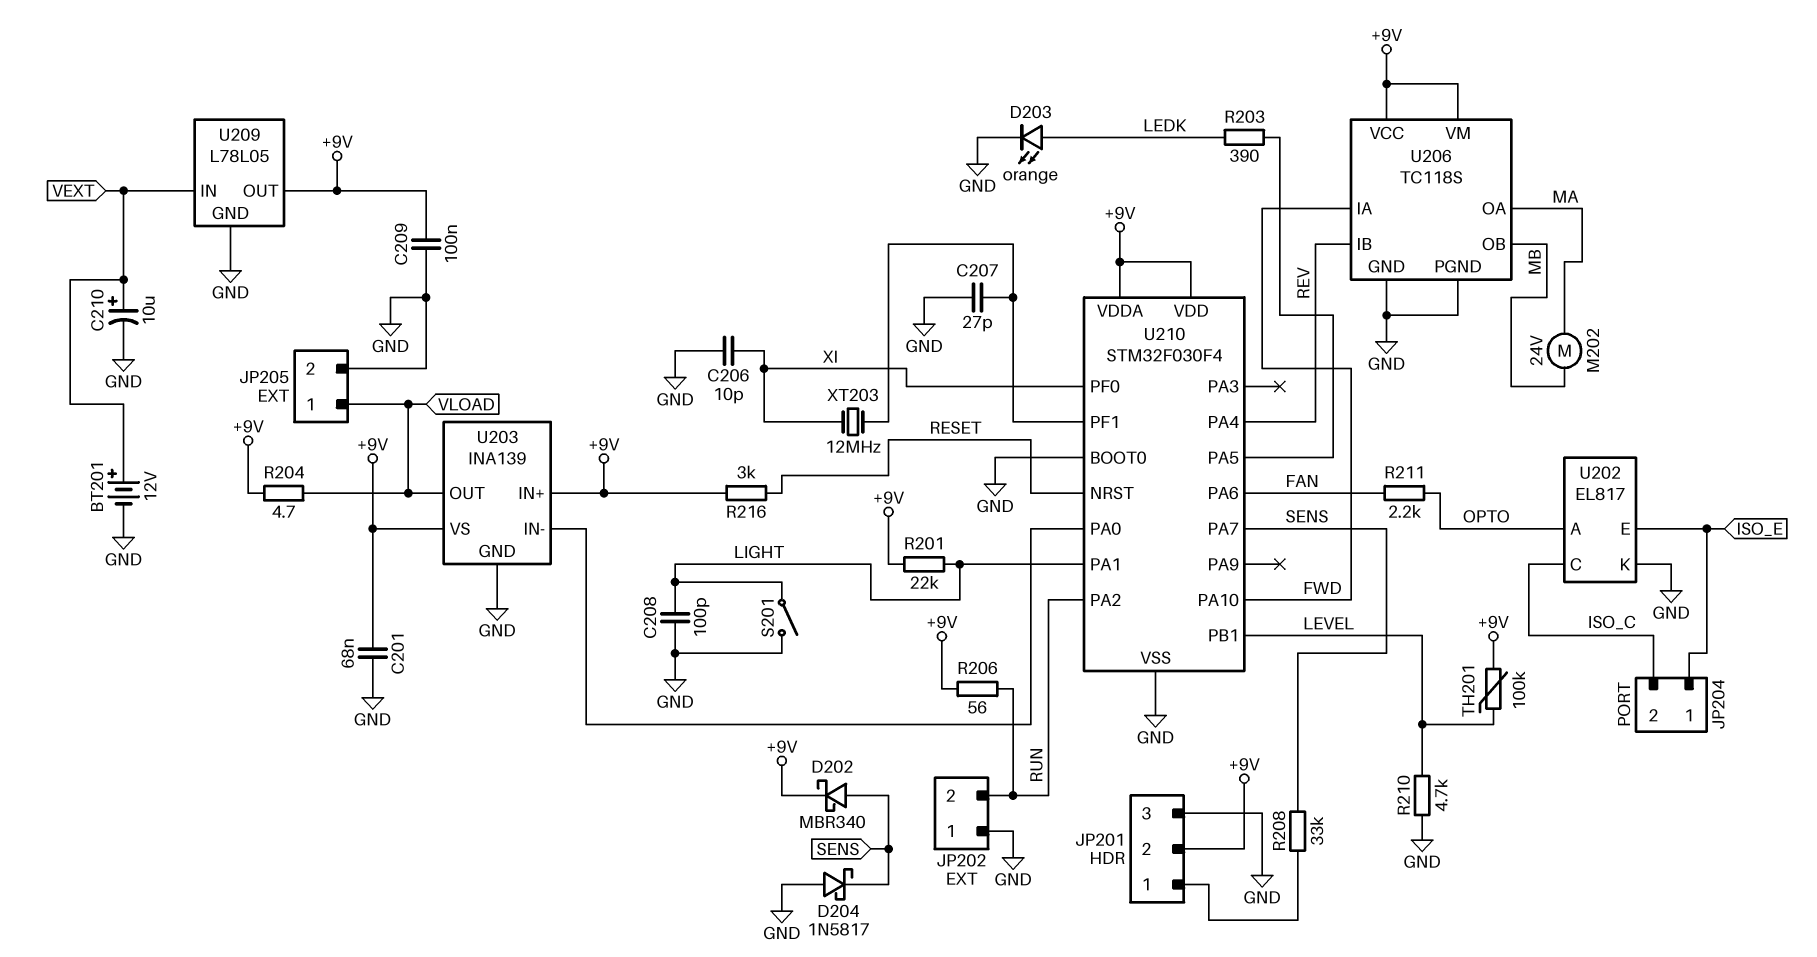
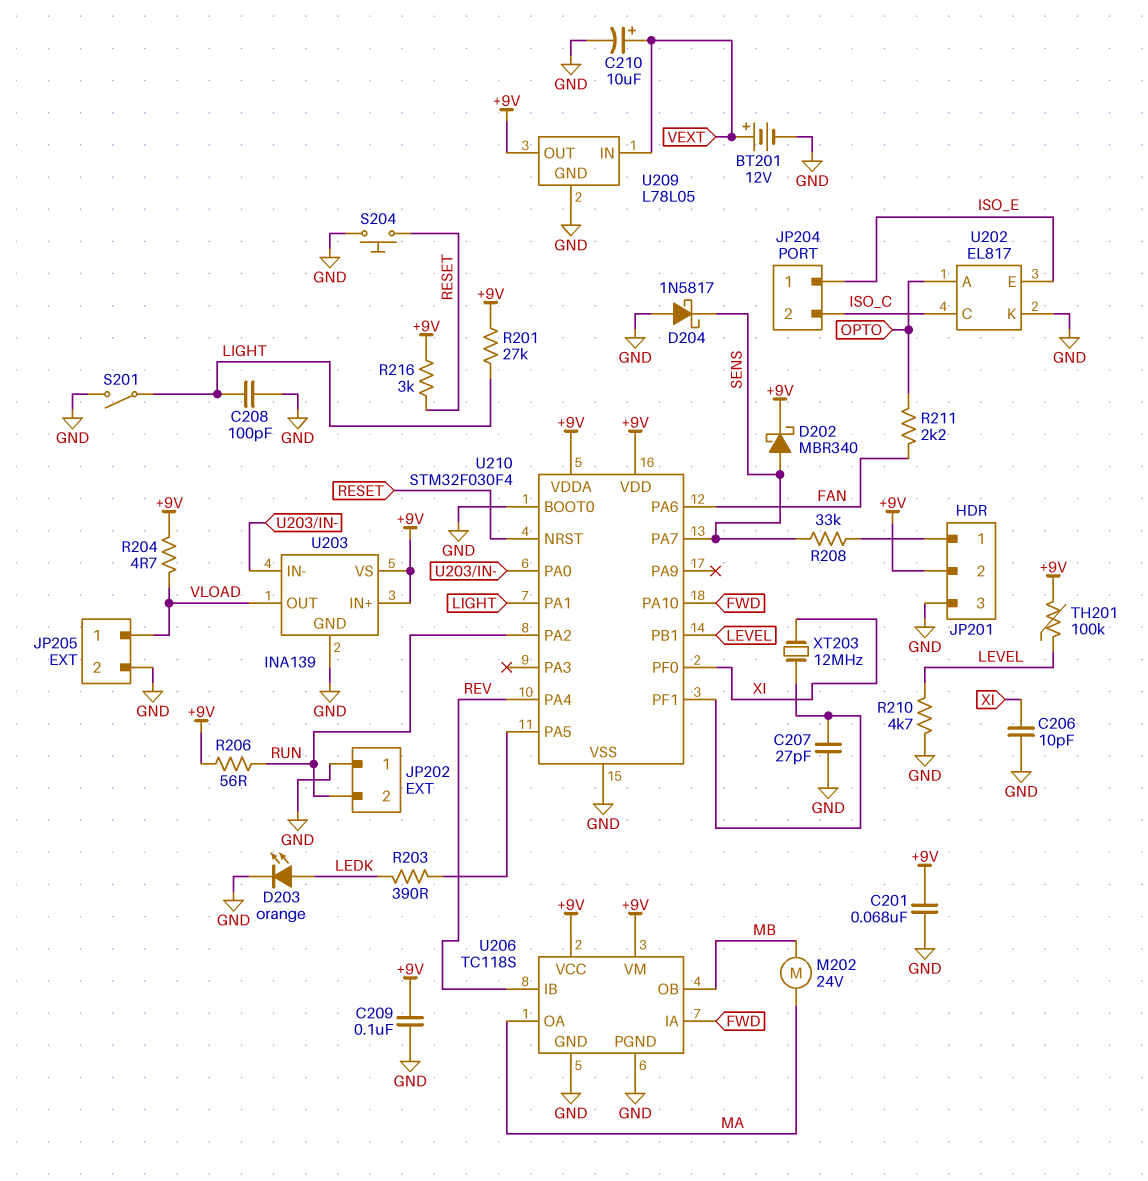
R201: 22k (+9V, LIGHT) -> 27k (+9V, LIGHT)
S204: none -> button (GND, RESET)

